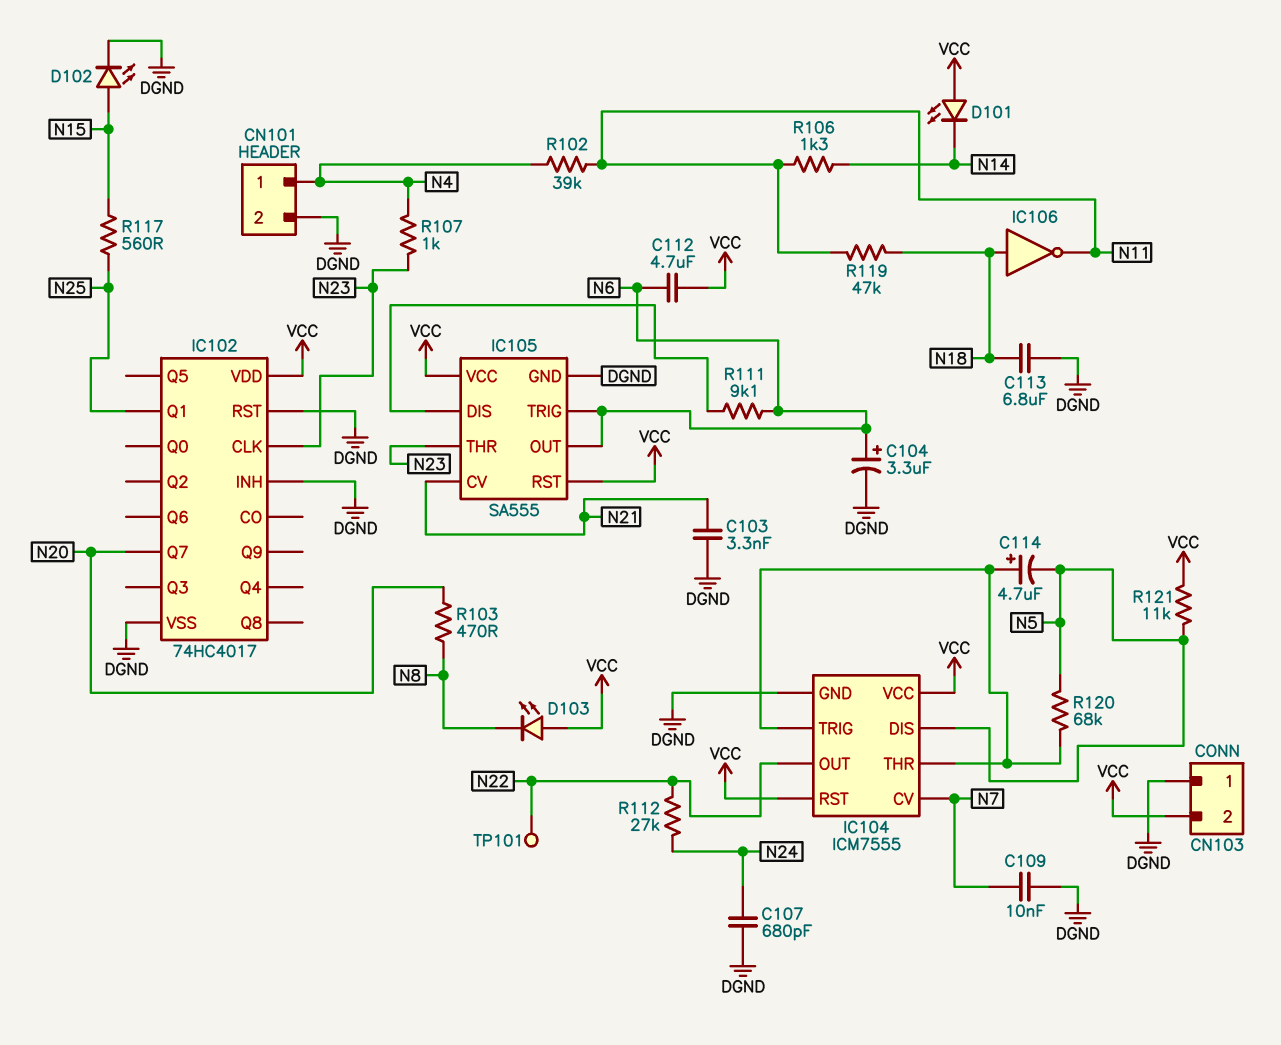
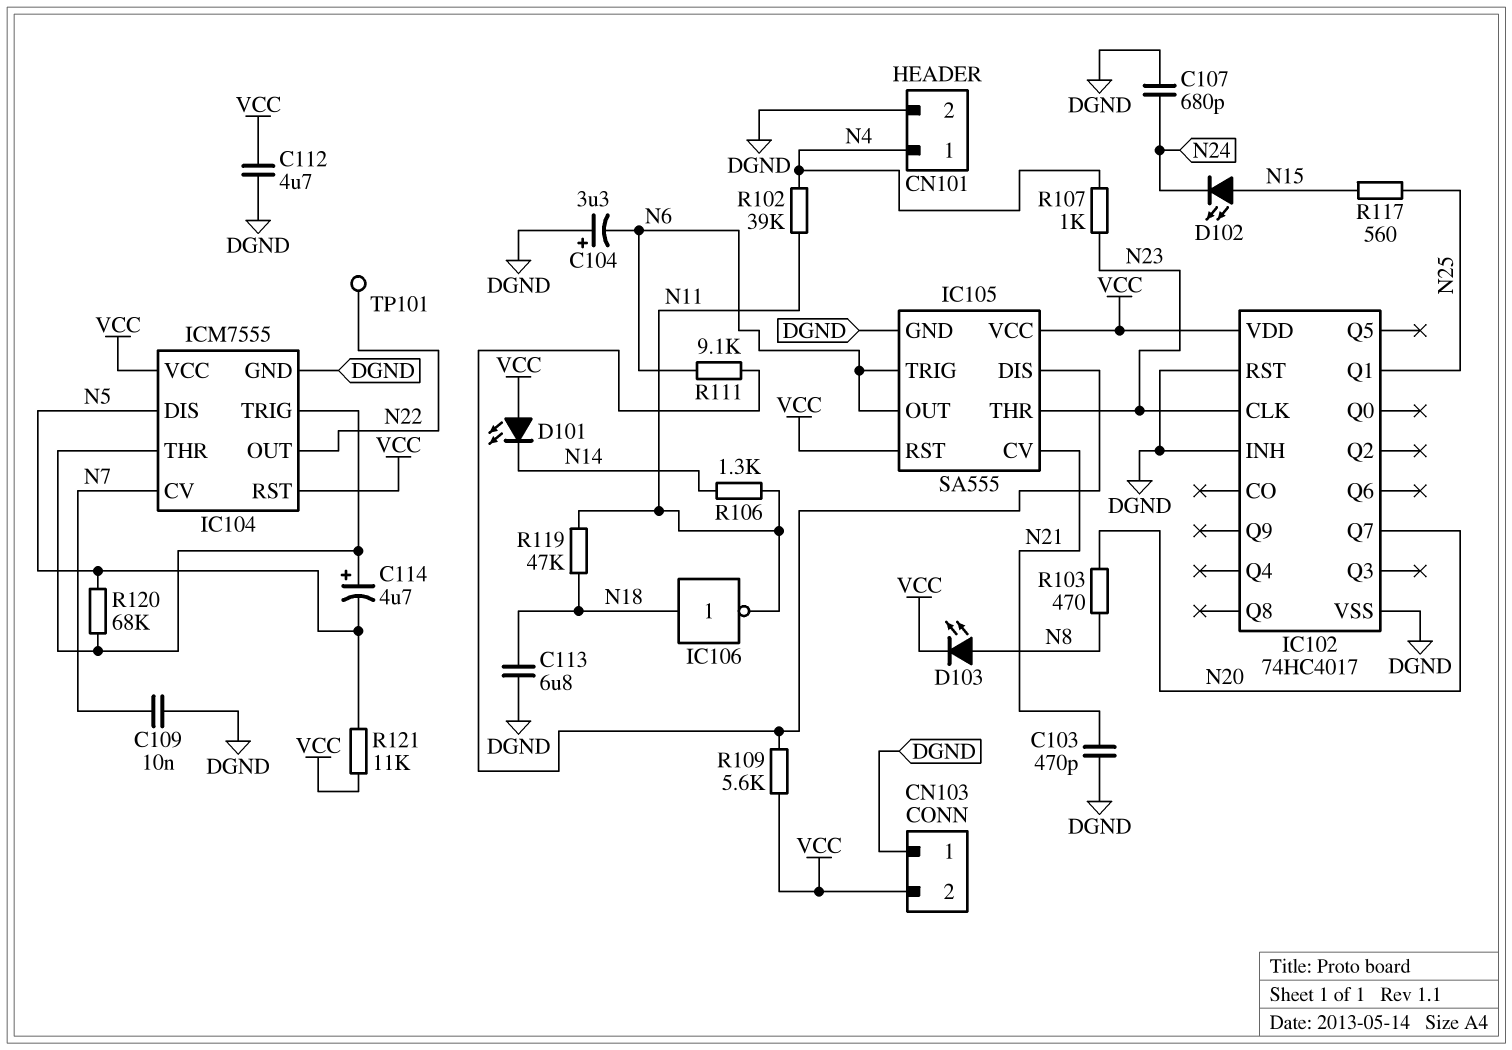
C103: 3.3nF (DGND, N21) -> 470pF (DGND, N21)
C104: 3.3uF (plus N6, minus DGND) -> 3.3uF (plus DGND, minus N6)
C112: 4.7uF (N6, VCC) -> 4.7uF (DGND, VCC)
D102: LED (A N15, K DGND) -> LED (A N15, K N24)
D103: LED (A VCC, K N8) -> LED (A N8, K VCC)
R109: none -> 5.6k (IC105/DIS, VCC)
R112: 27k (N22, N24) -> none

